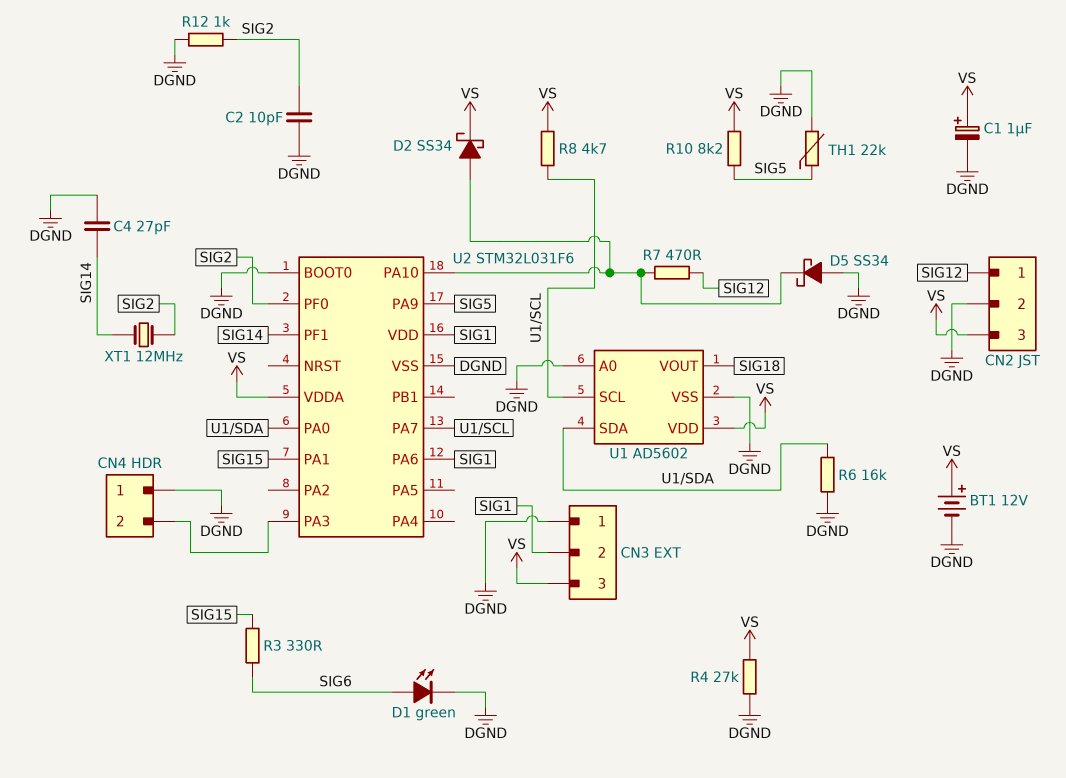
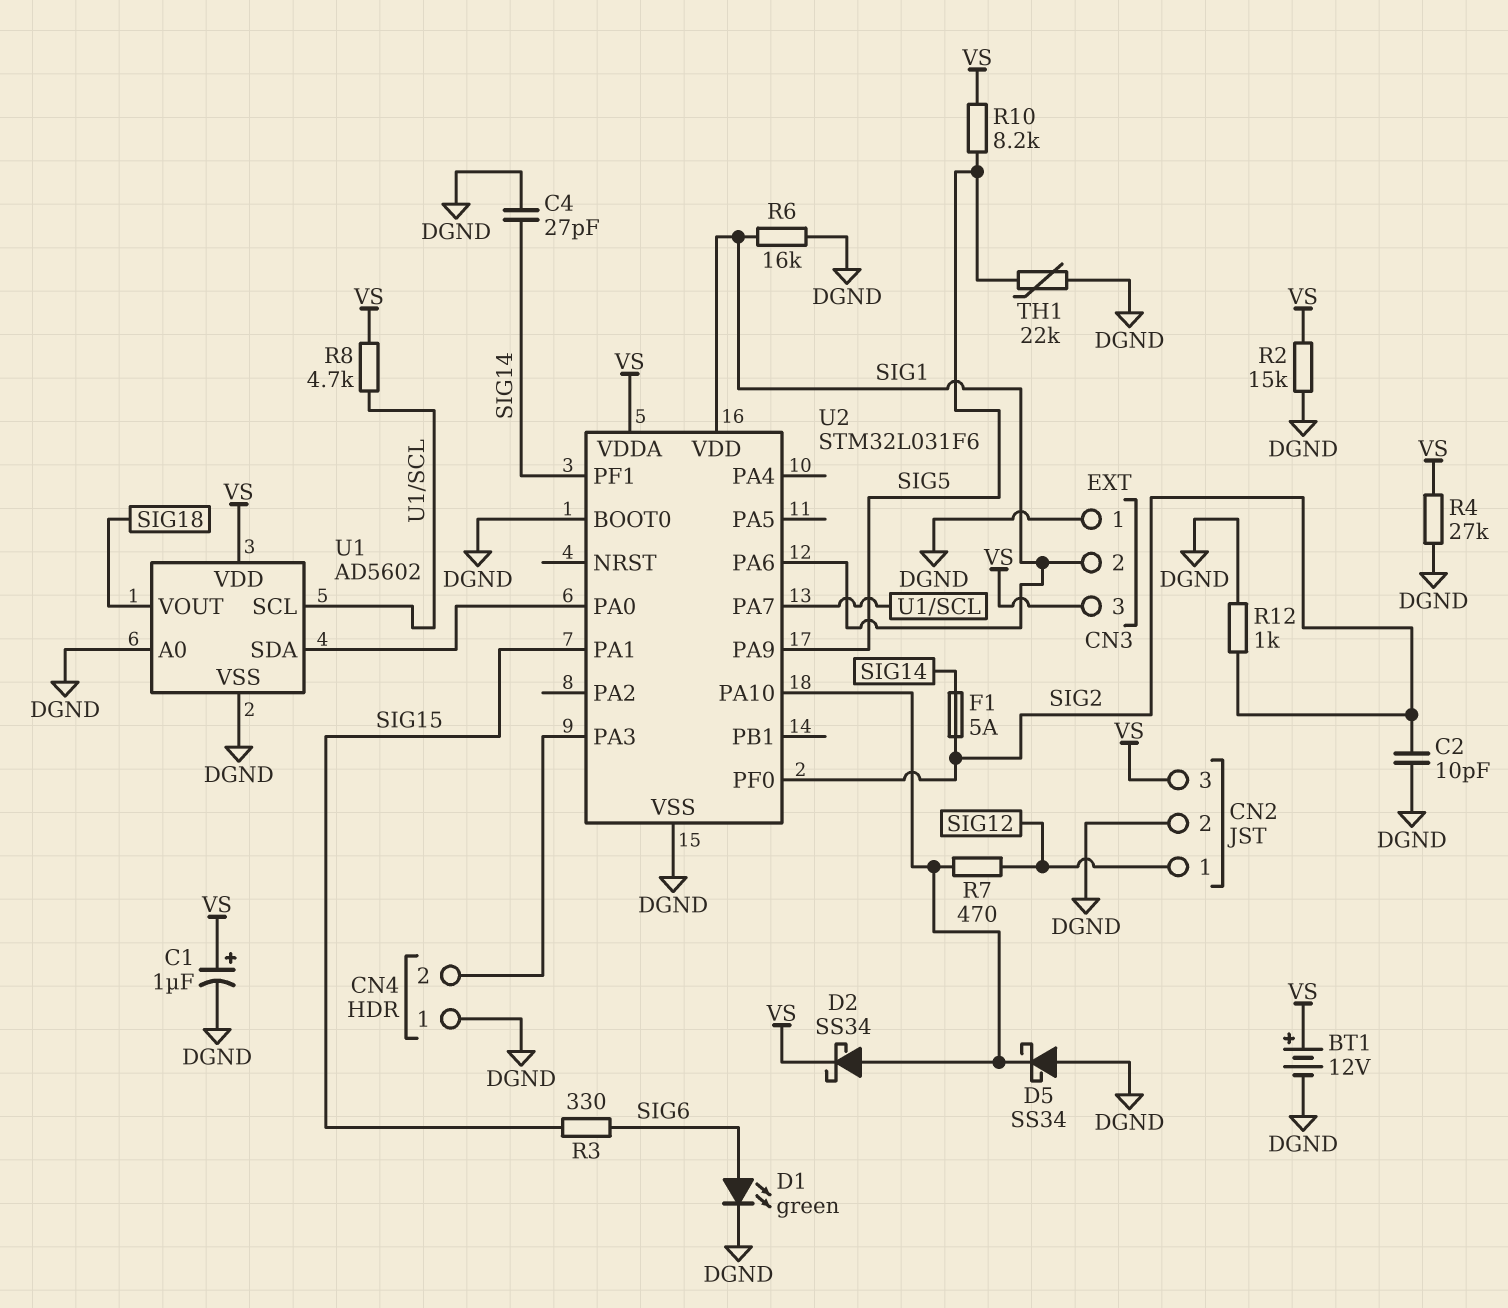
F1: none -> 5A (SIG2, SIG14)
R2: none -> 15k (DGND, VS)
R6: 16k (DGND, U1/SDA) -> 16k (DGND, SIG1)
XT1: 12MHz (SIG2, SIG14) -> none

